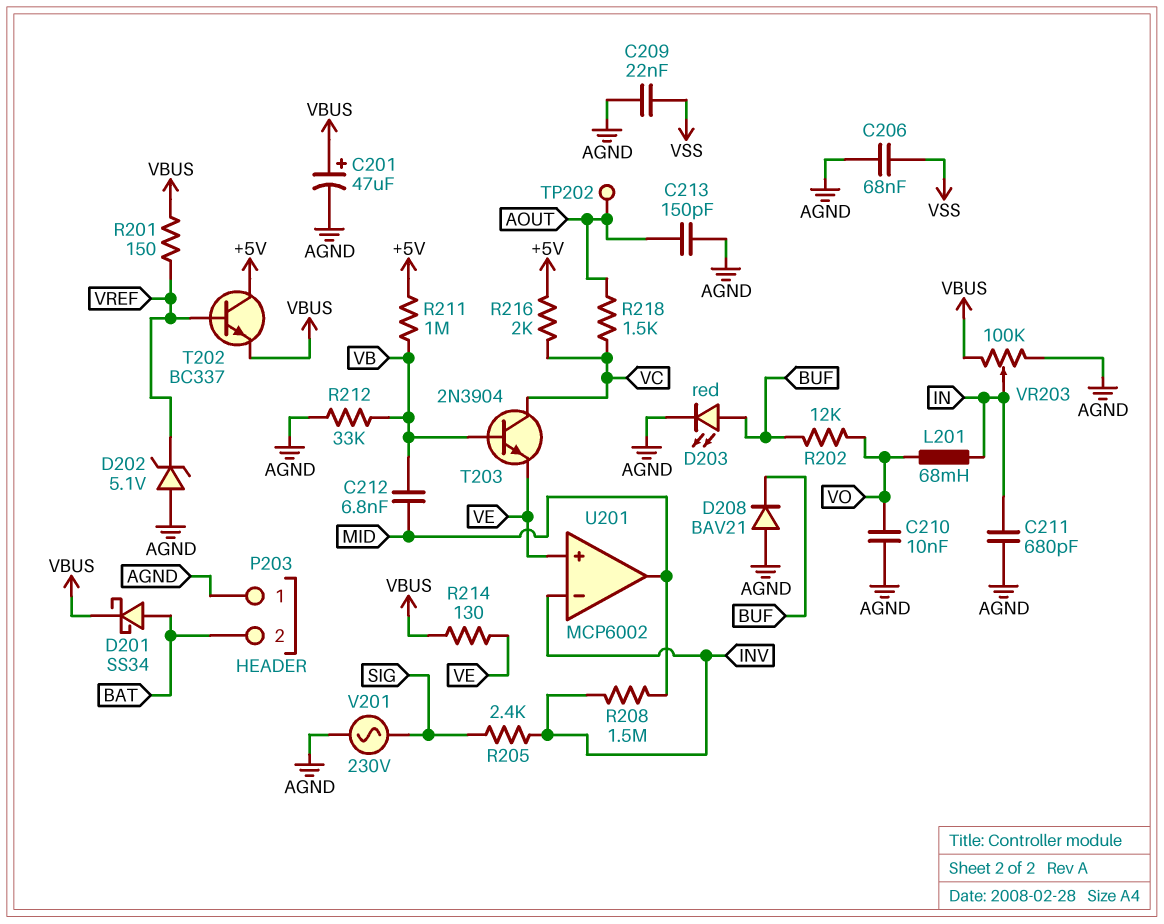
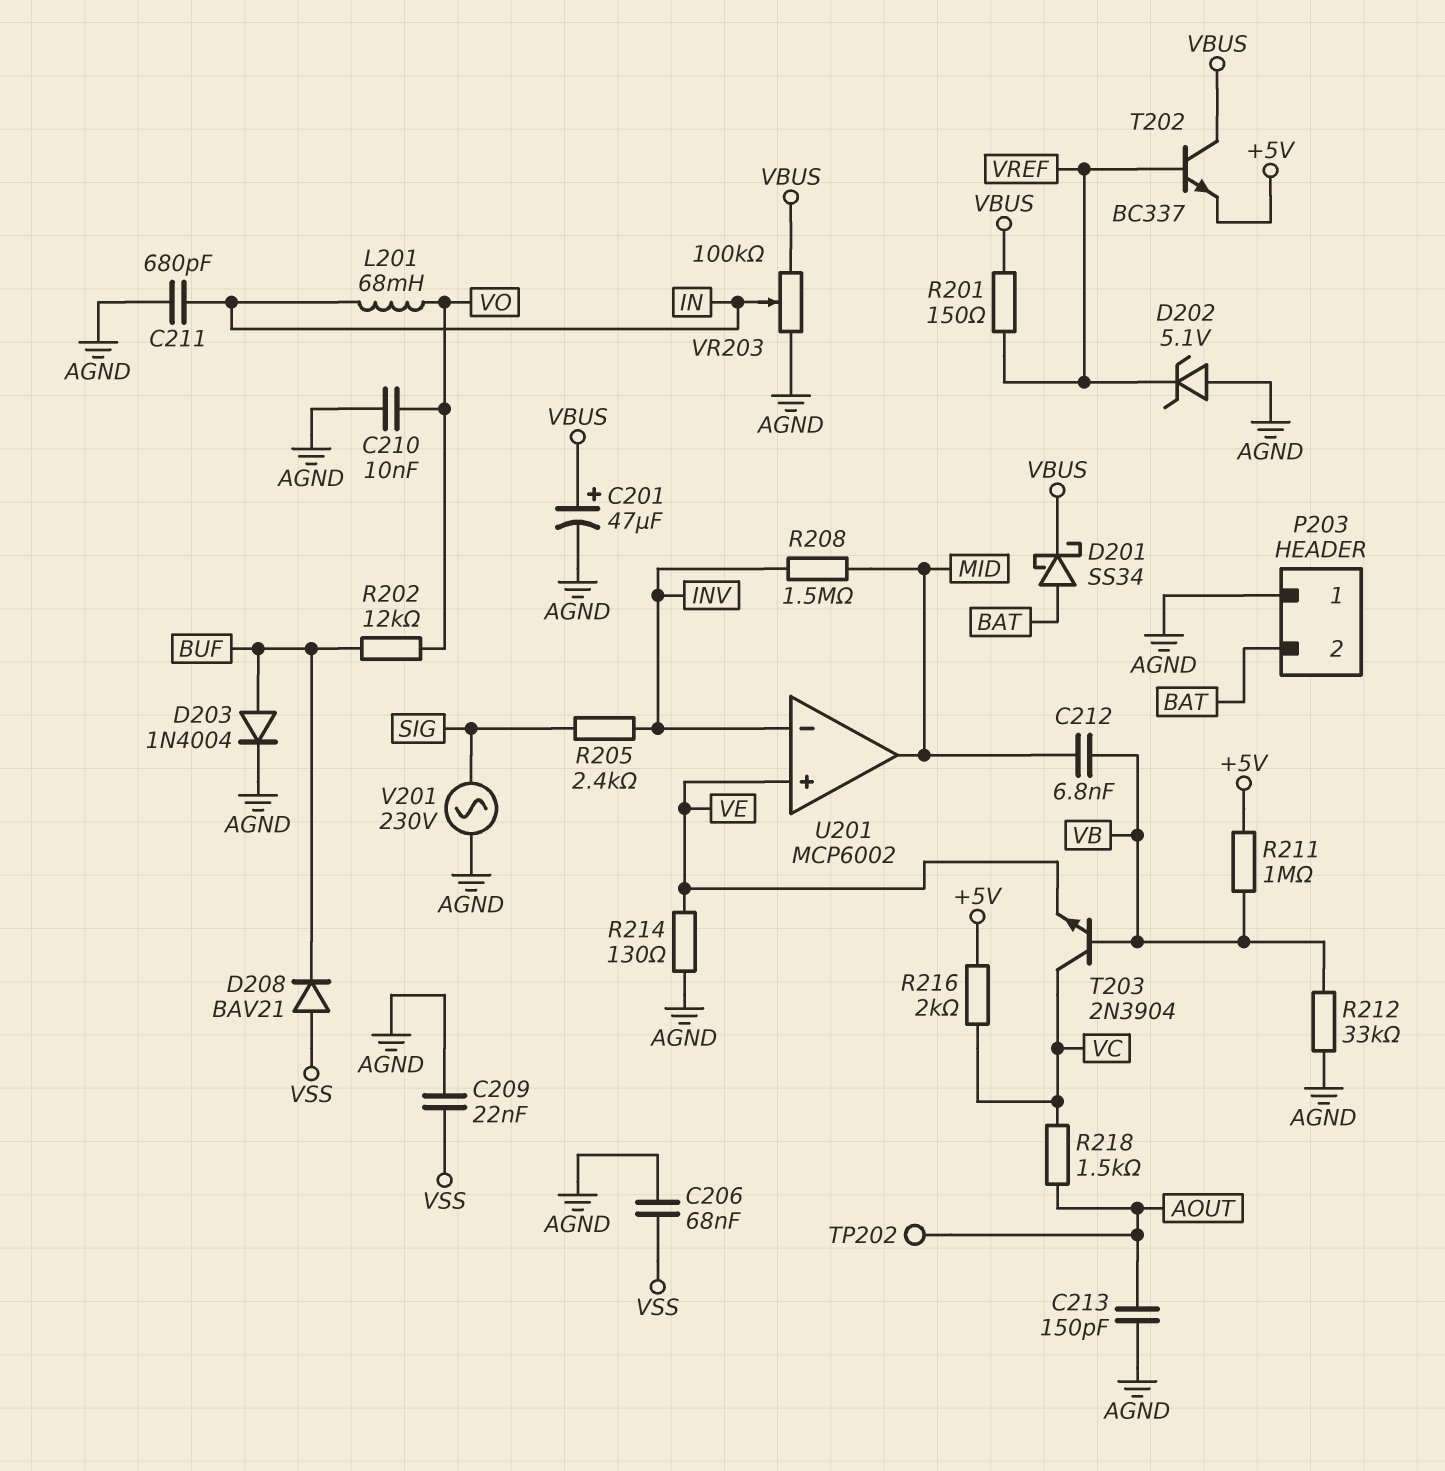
D203: LED red (A BUF, K AGND) -> diode 1N4004 (A BUF, K AGND)
D208: diode BAV21 (A AGND, K BUF) -> diode BAV21 (A VSS, K BUF)
R214: 130 (VBUS, VE) -> 130 (AGND, VE)
T202: NPN BC337 (B VREF, C +5V, E VBUS) -> NPN BC337 (B VREF, C VBUS, E +5V)

